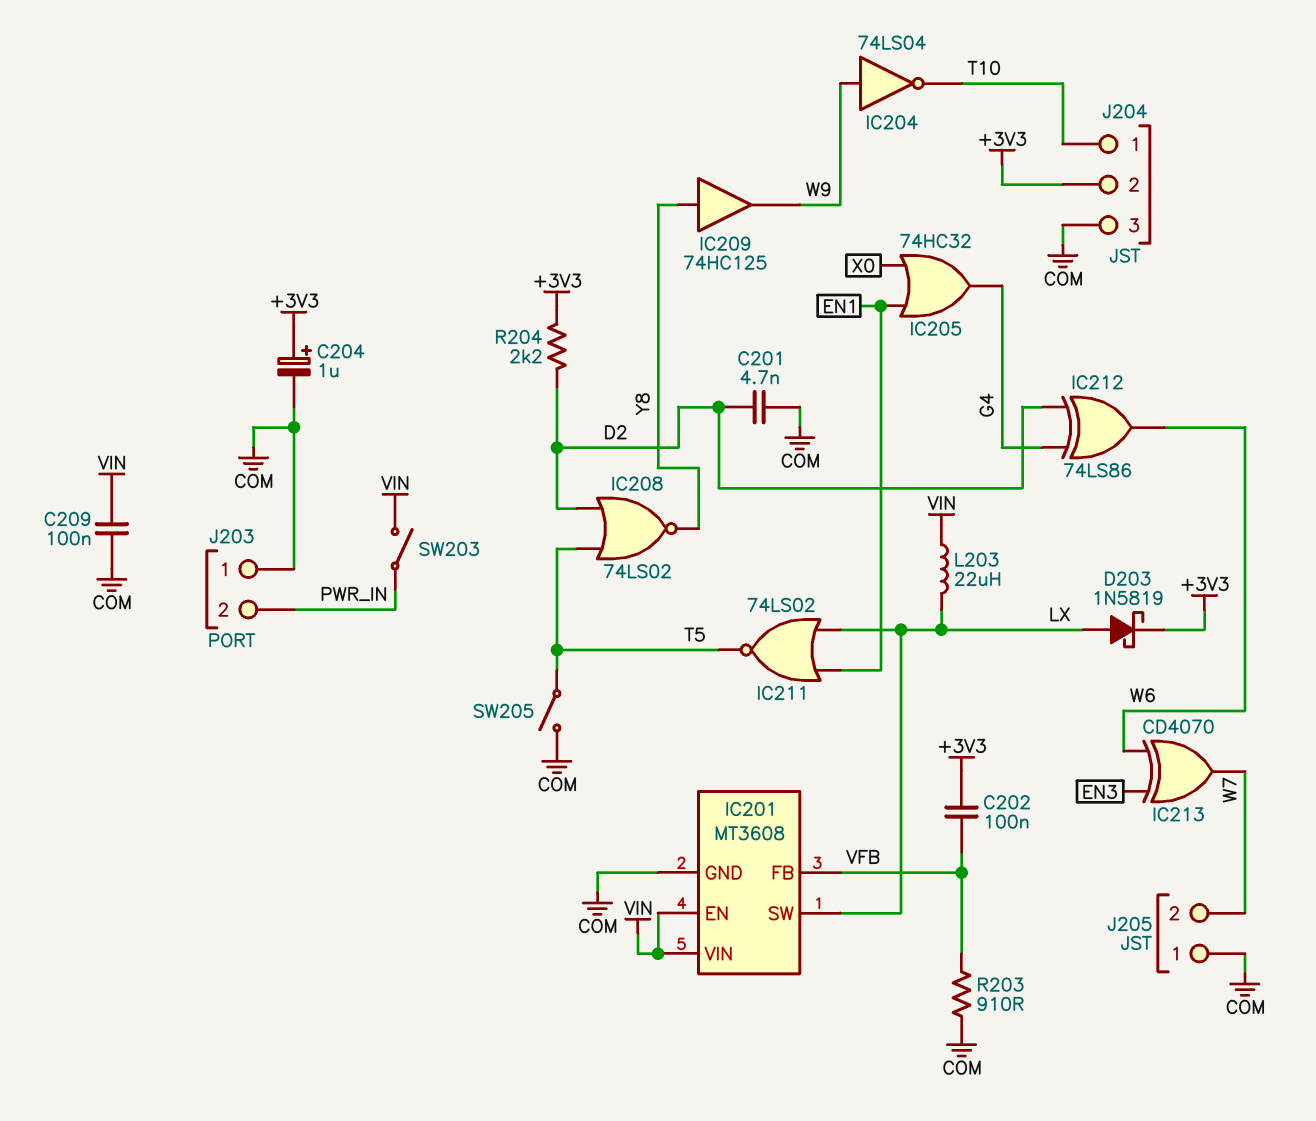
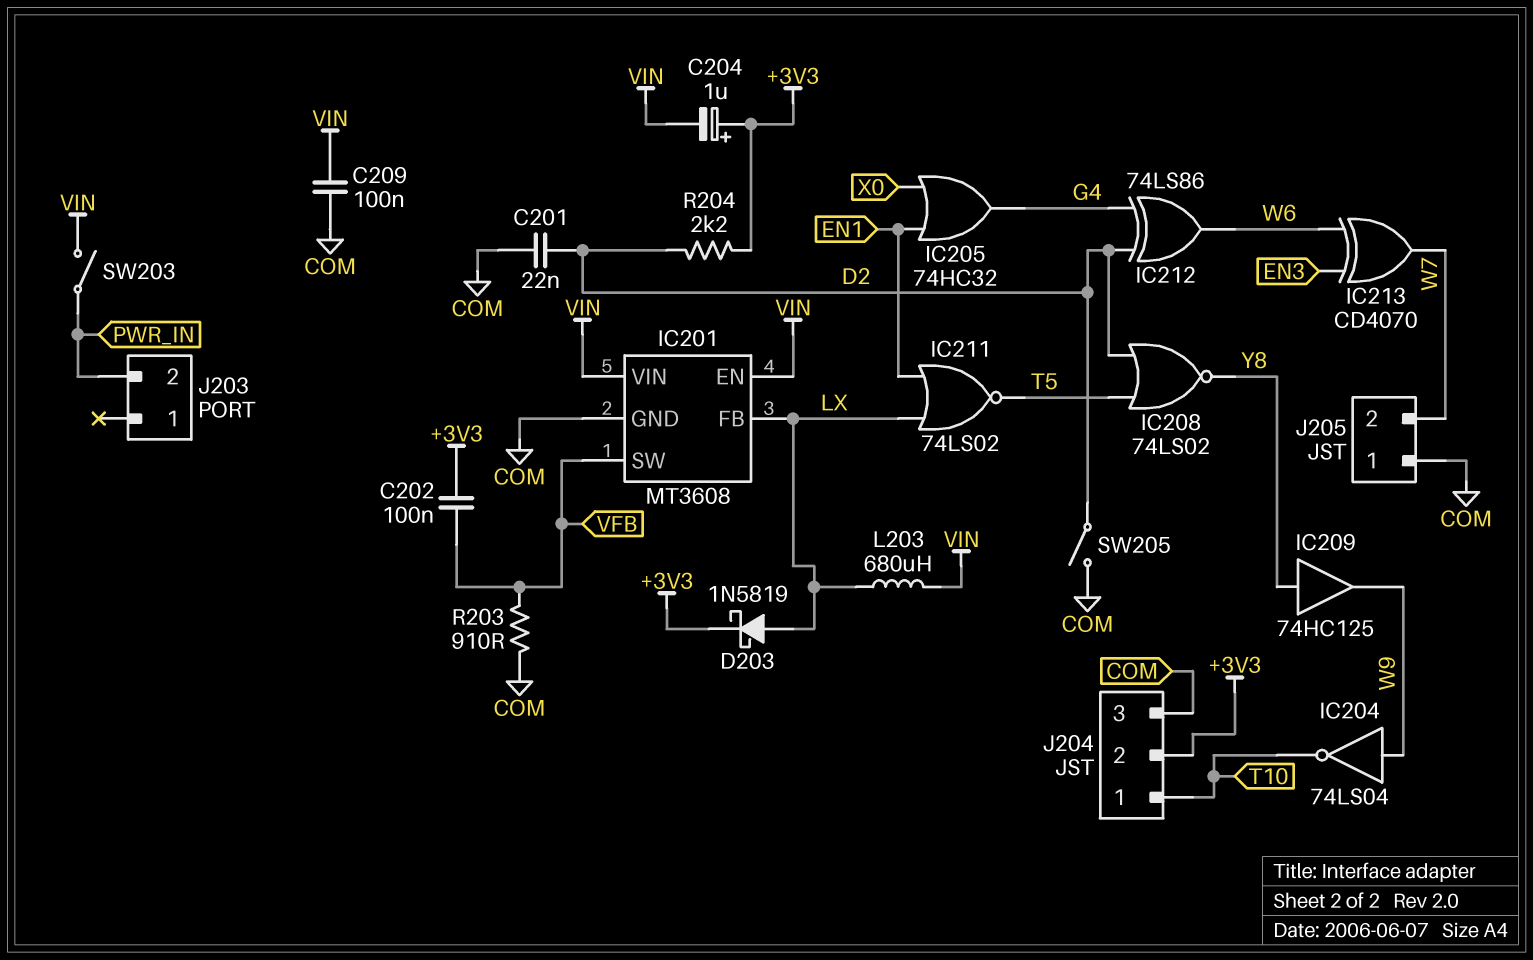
C201: 4.7nF (COM, D2) -> 22nF (COM, D2)
C204: 1uF (plus +3V3, minus COM) -> 1uF (plus +3V3, minus VIN)
IC201 pin FB: VFB -> LX
IC201 pin SW: LX -> VFB
J203 pin 1: COM -> none
L203: 22uH (LX, VIN) -> 680uH (LX, VIN)
SW205: switch (COM, T5) -> switch (COM, D2)

